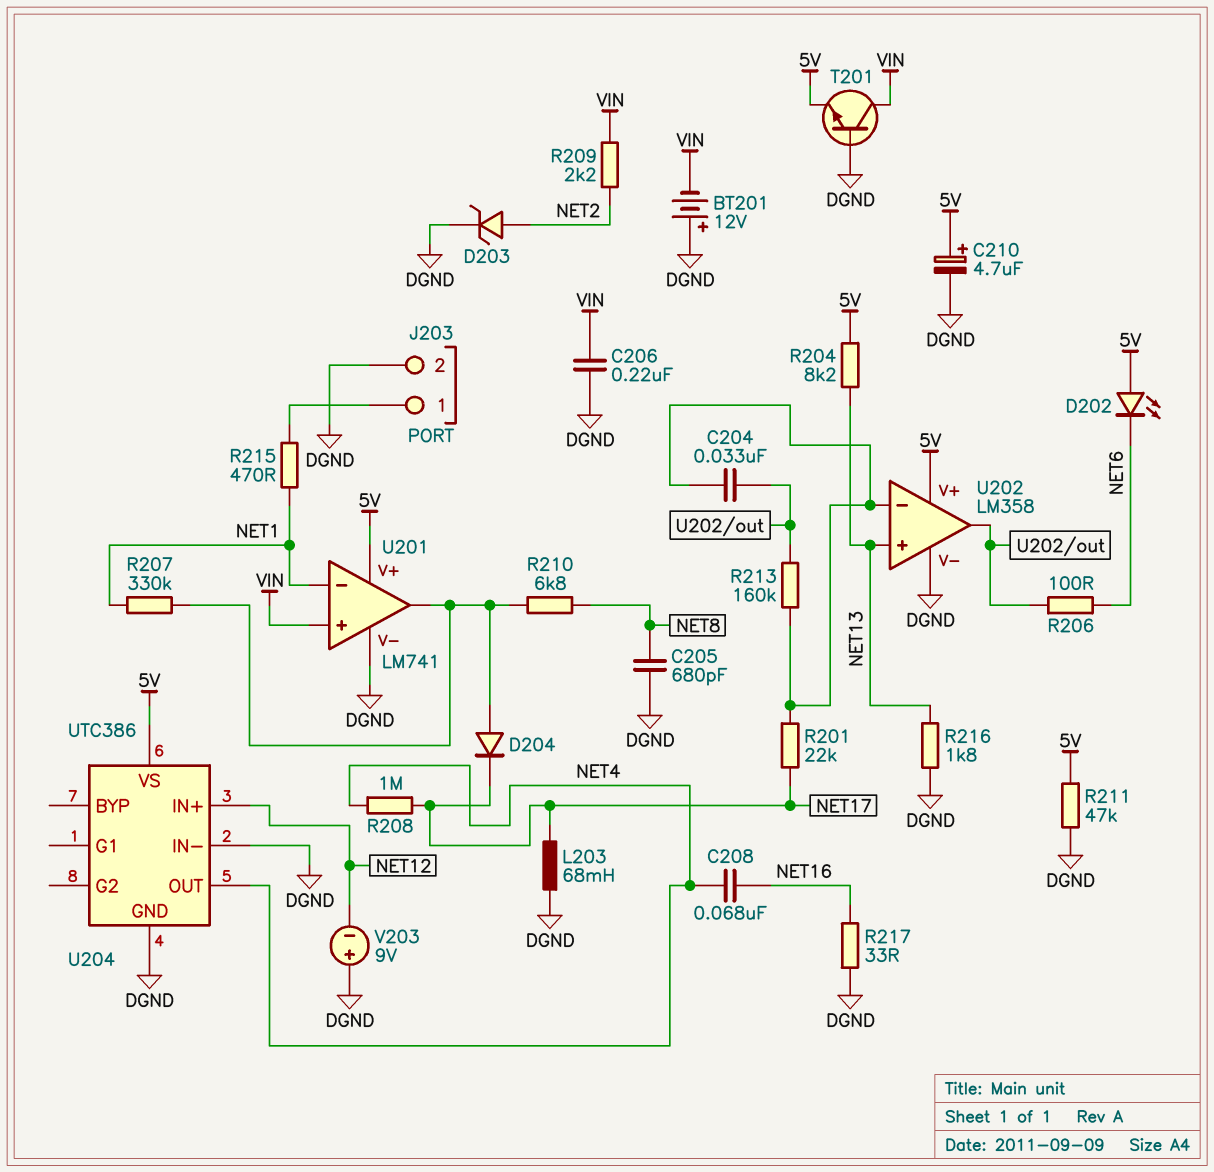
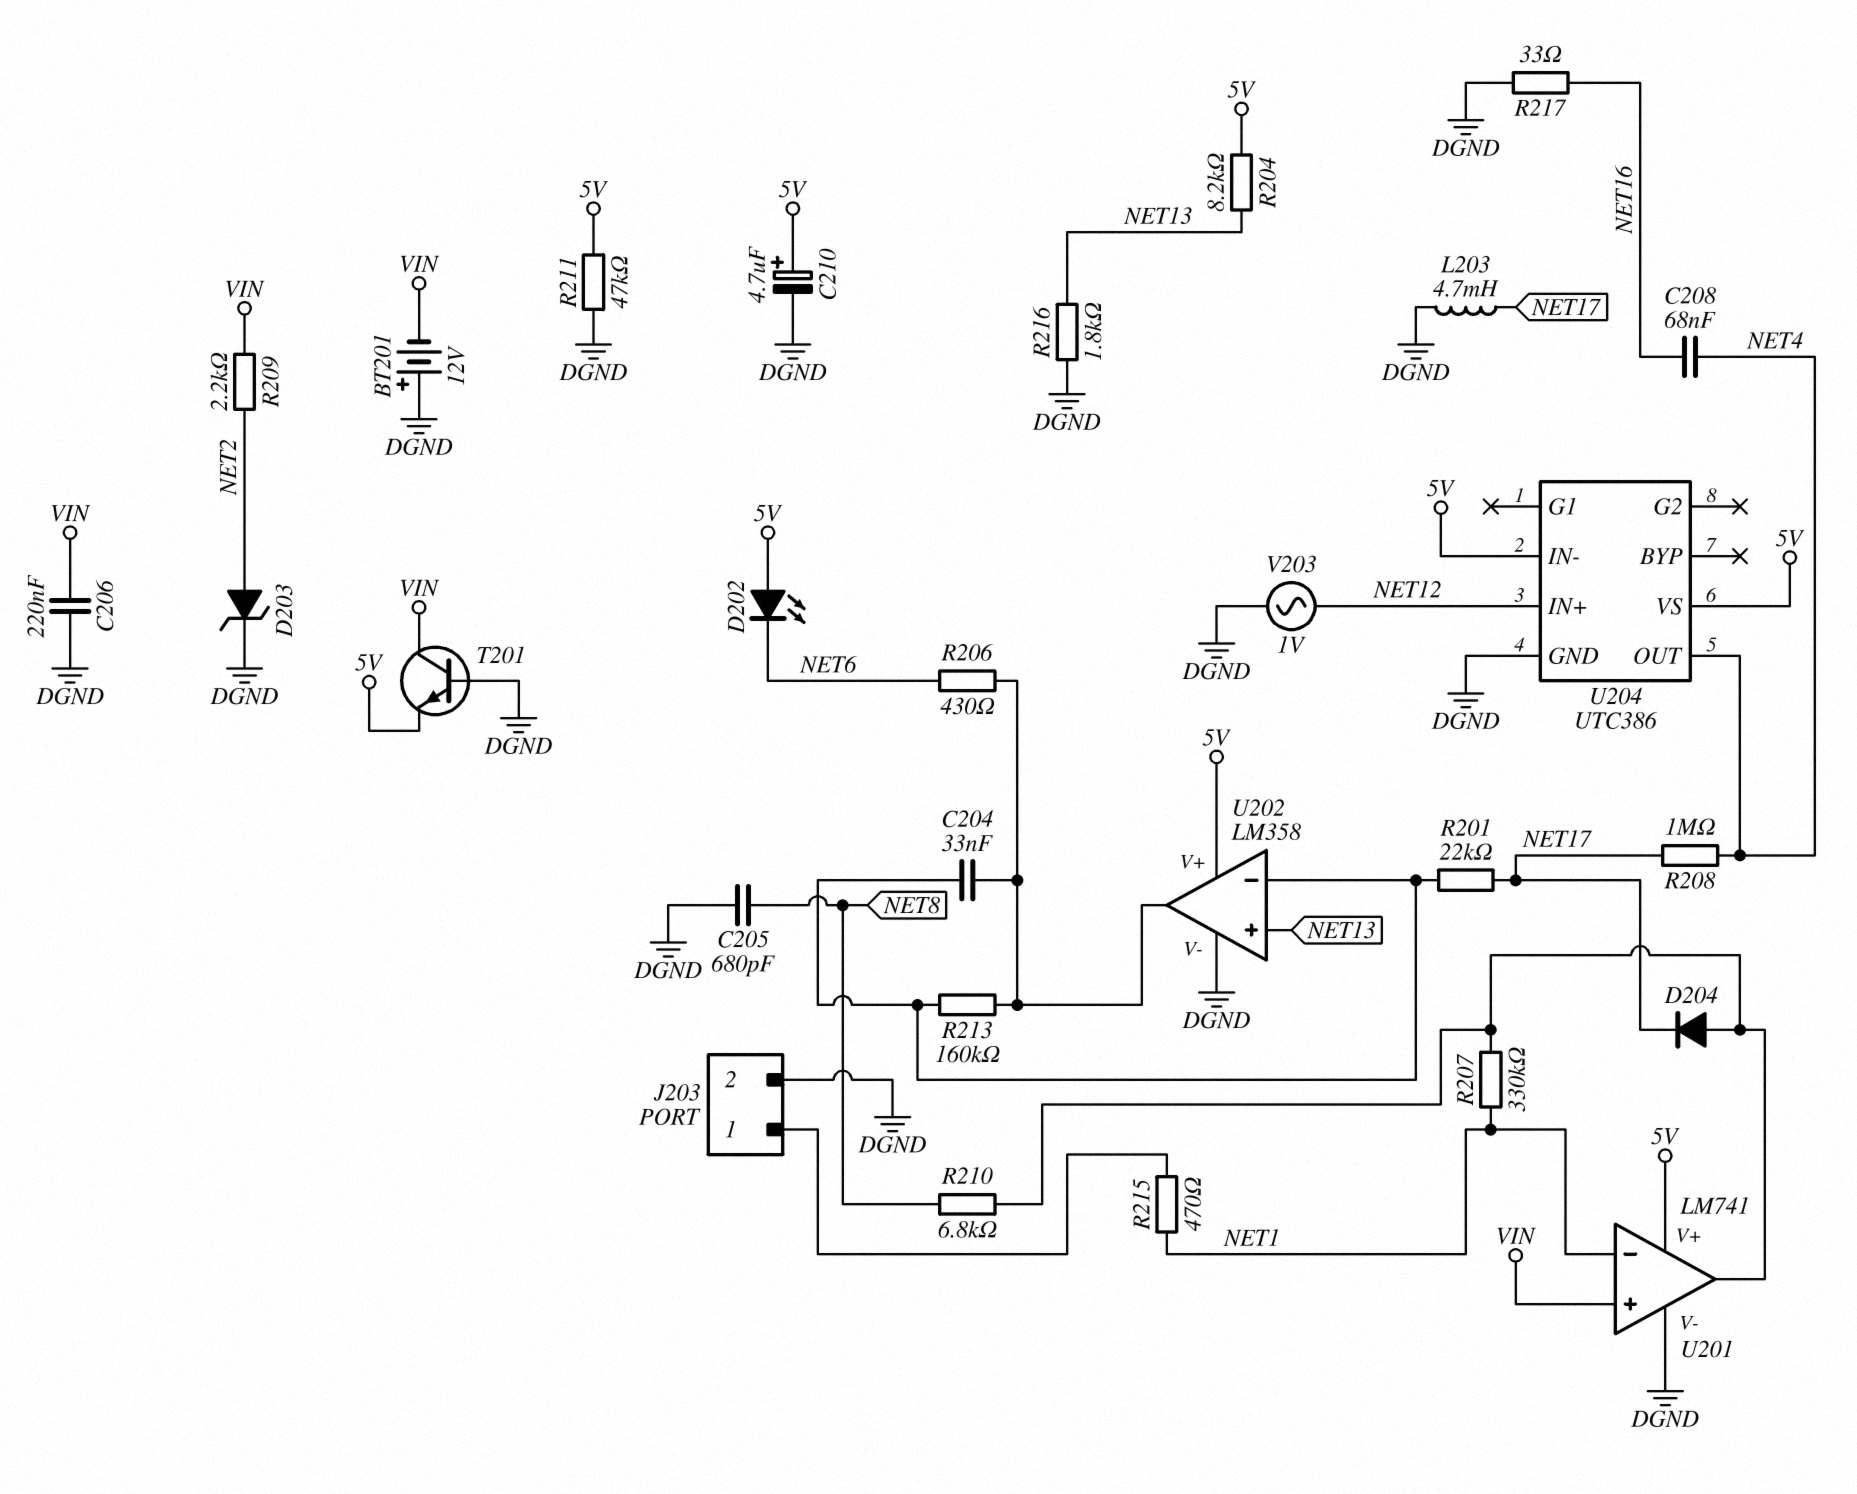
L203: 68mH (DGND, NET17) -> 4.7mH (DGND, NET17)
R206: 100 (NET6, U202/out) -> 430 (NET6, U202/out)
U204 pin IN-: DGND -> 5V
V203: 9V (plus DGND, minus NET12) -> AC 1V (DGND, NET12)

